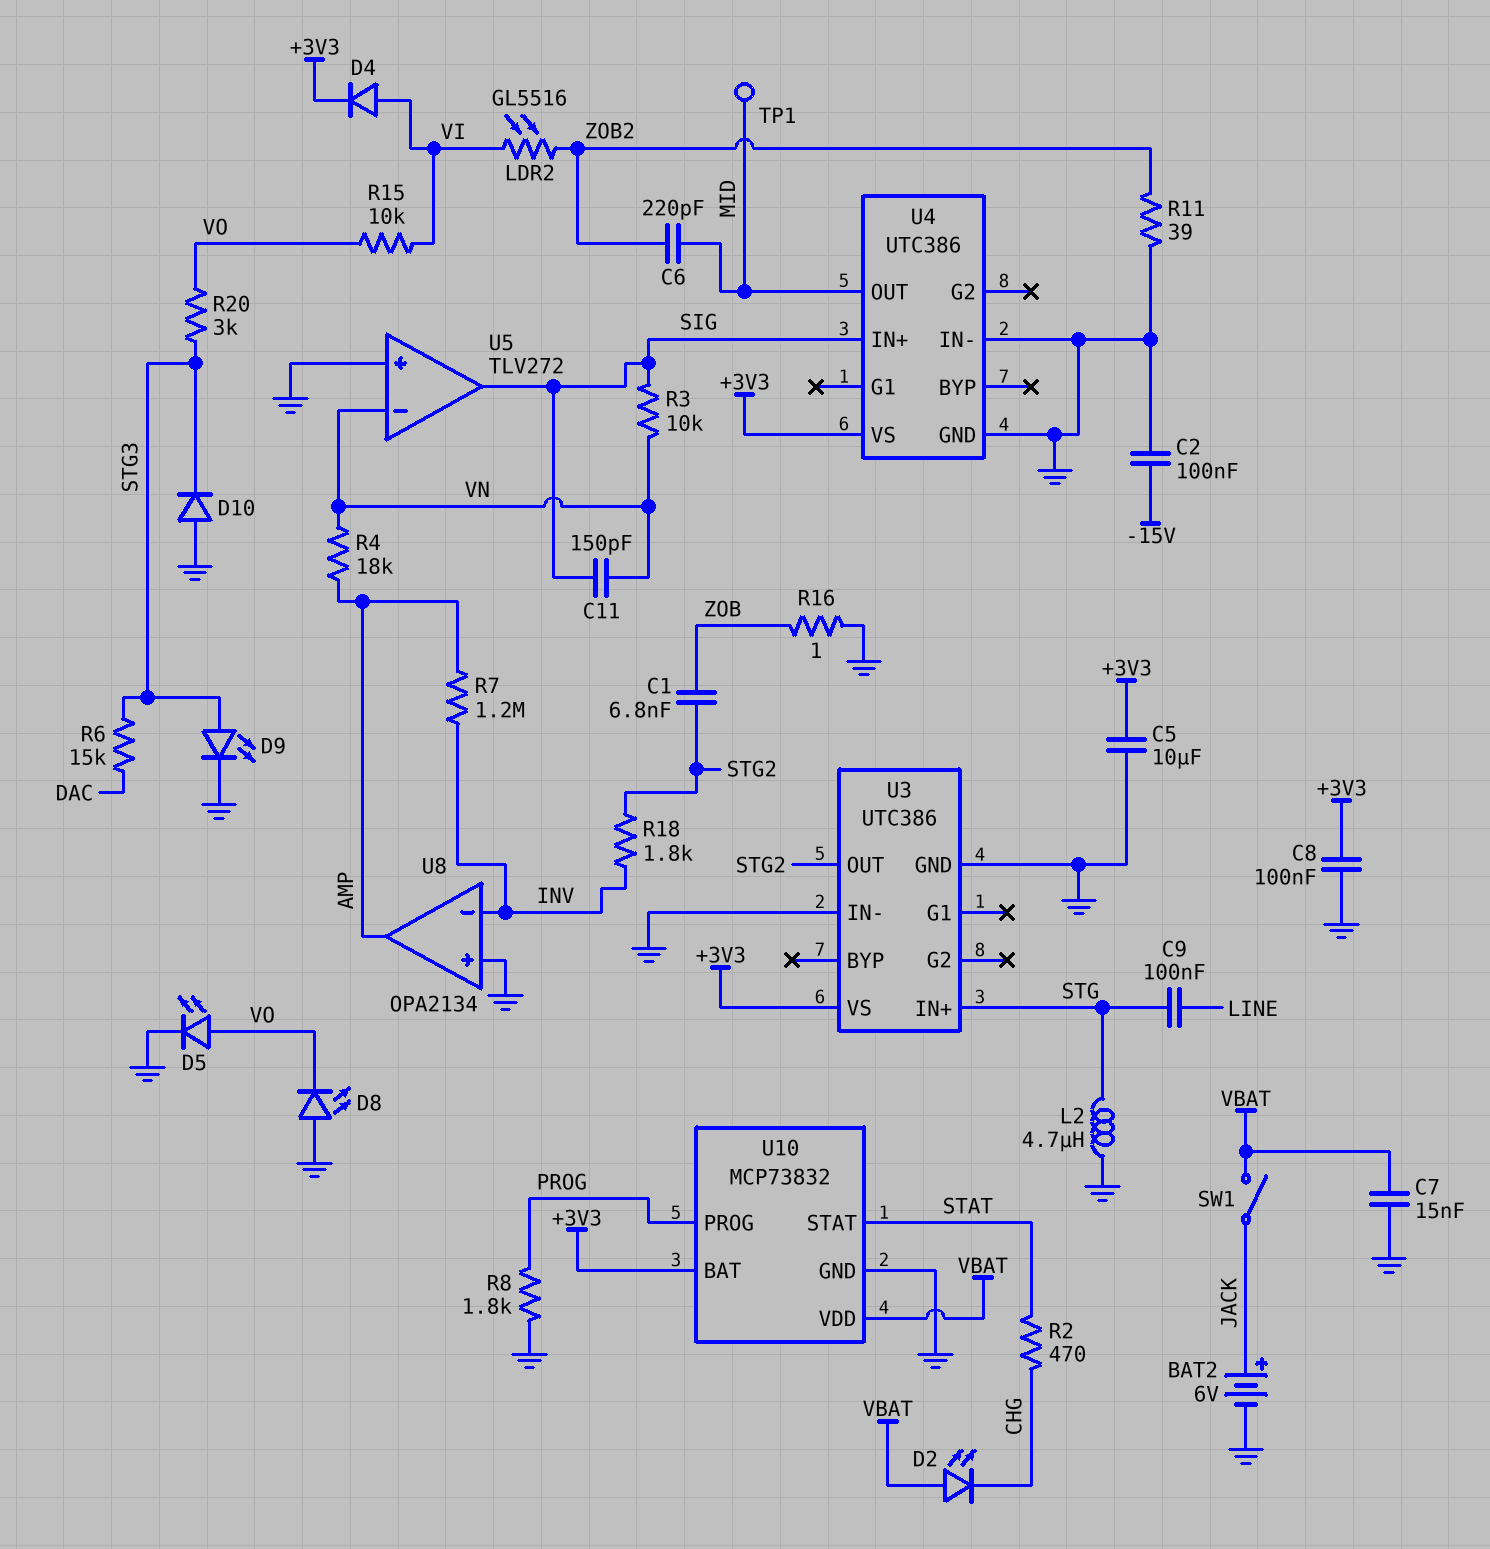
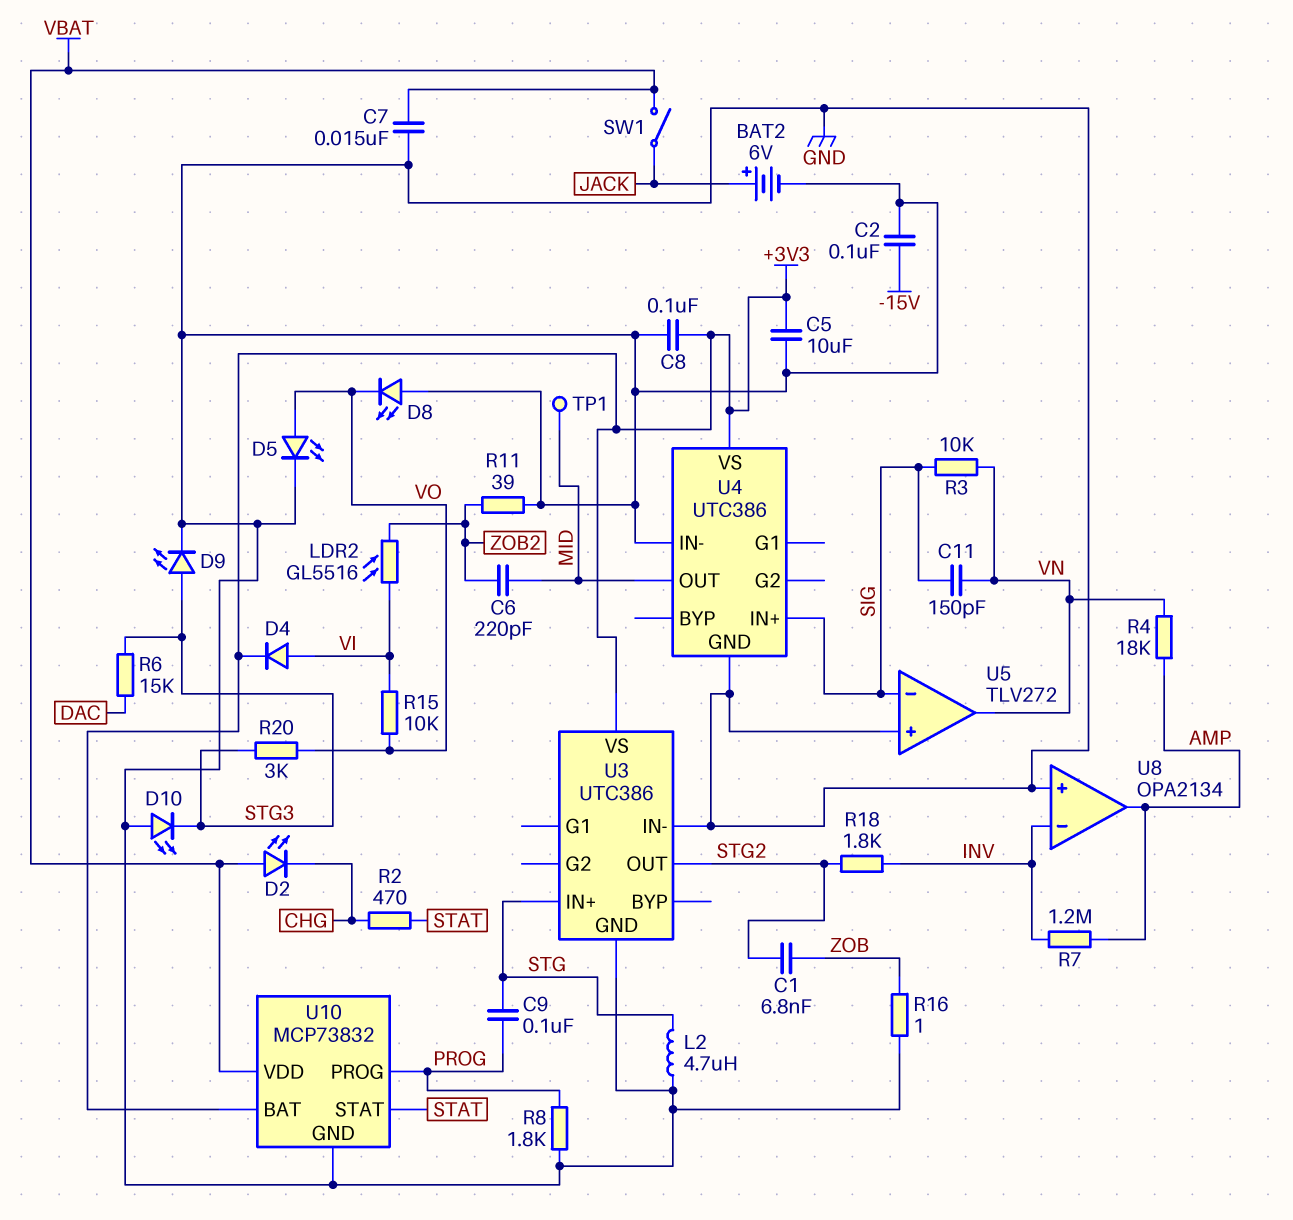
C9: 100nF (LINE, STG) -> 100nF (PROG, STG)
D10: diode (A GND, K STG3) -> LED (A GND, K STG3)
U5 pin in-: VN -> SIG
U5 pin out: SIG -> VN

